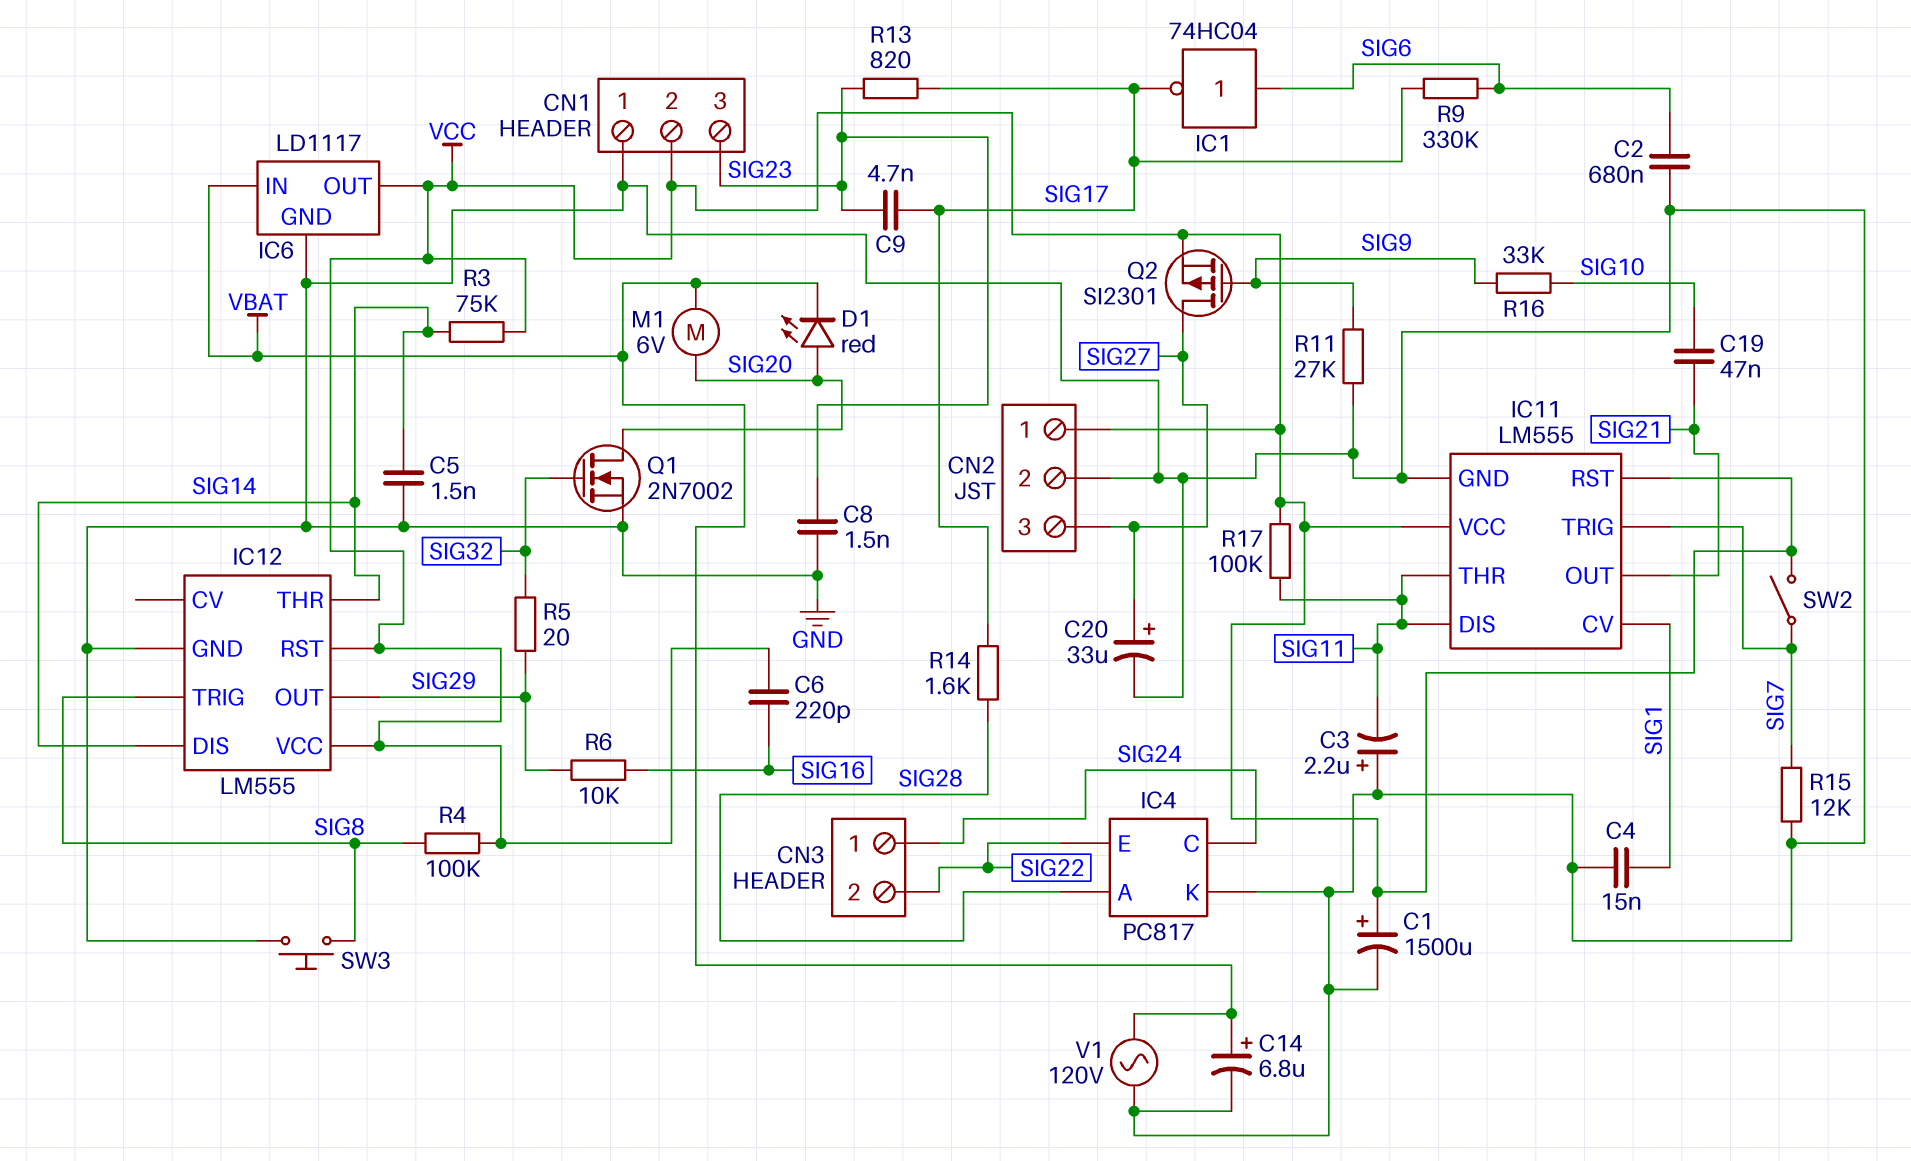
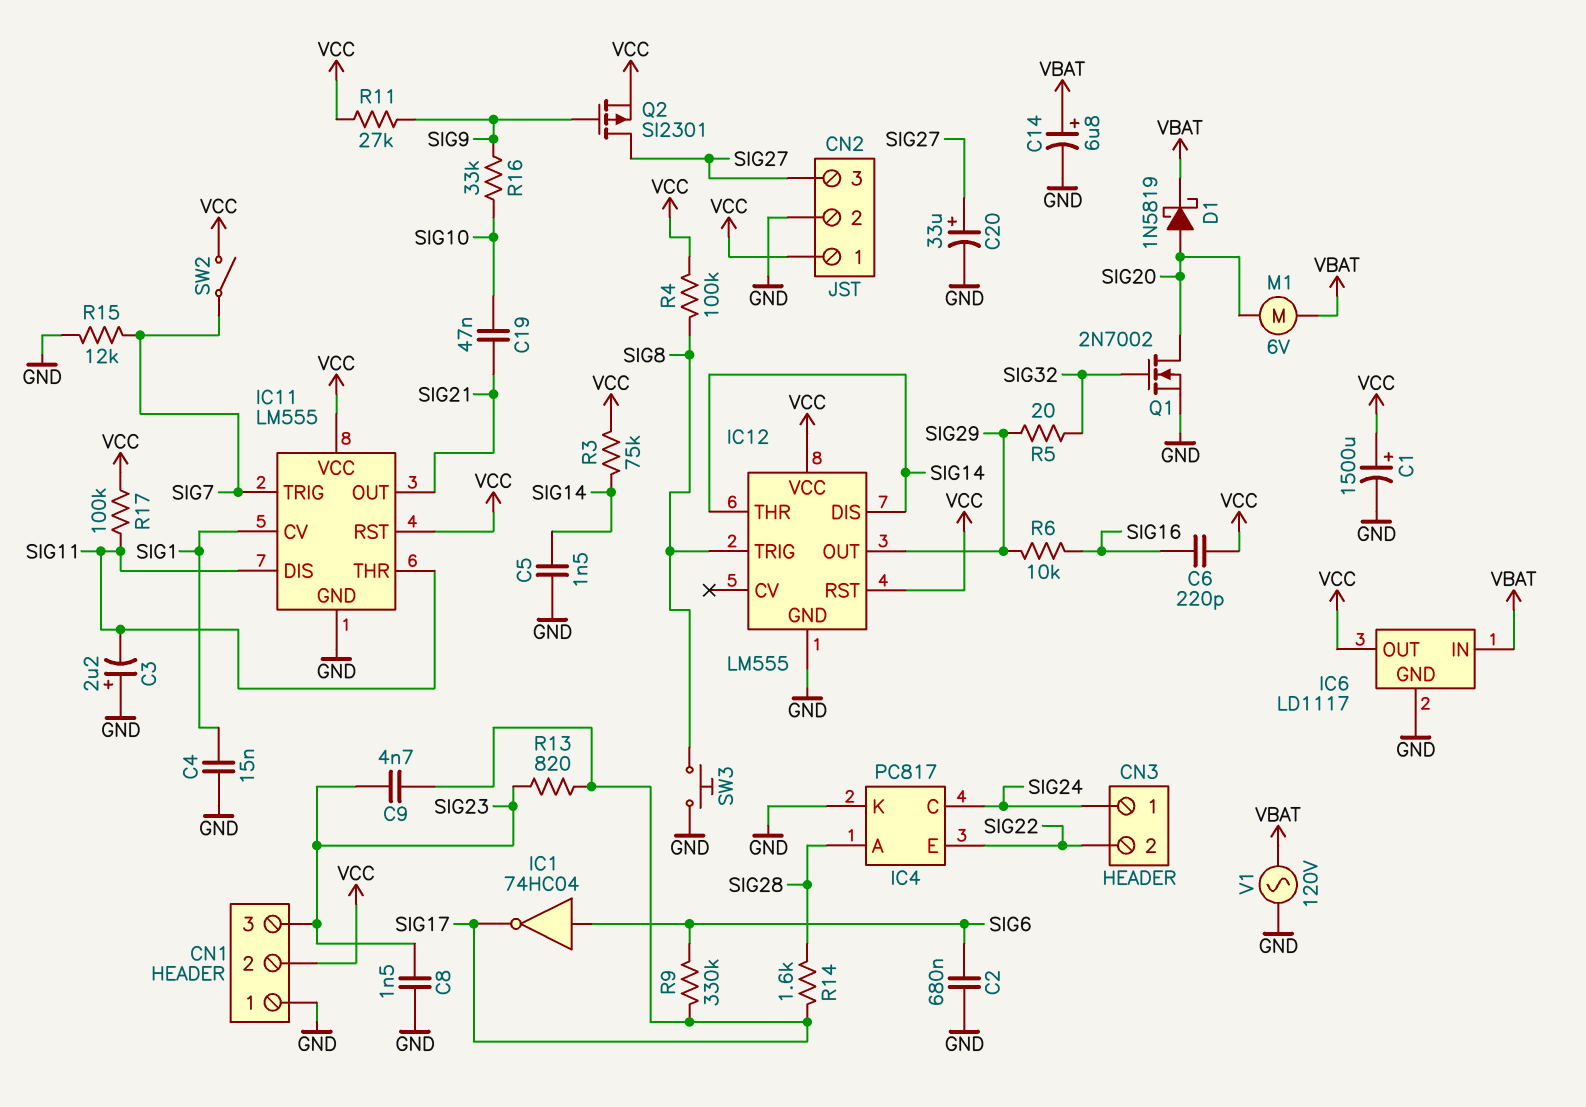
D1: LED red (A SIG20, K VBAT) -> schottky 1N5819 (A SIG20, K VBAT)
R11: 27k (GND, SIG9) -> 27k (SIG9, VCC)

